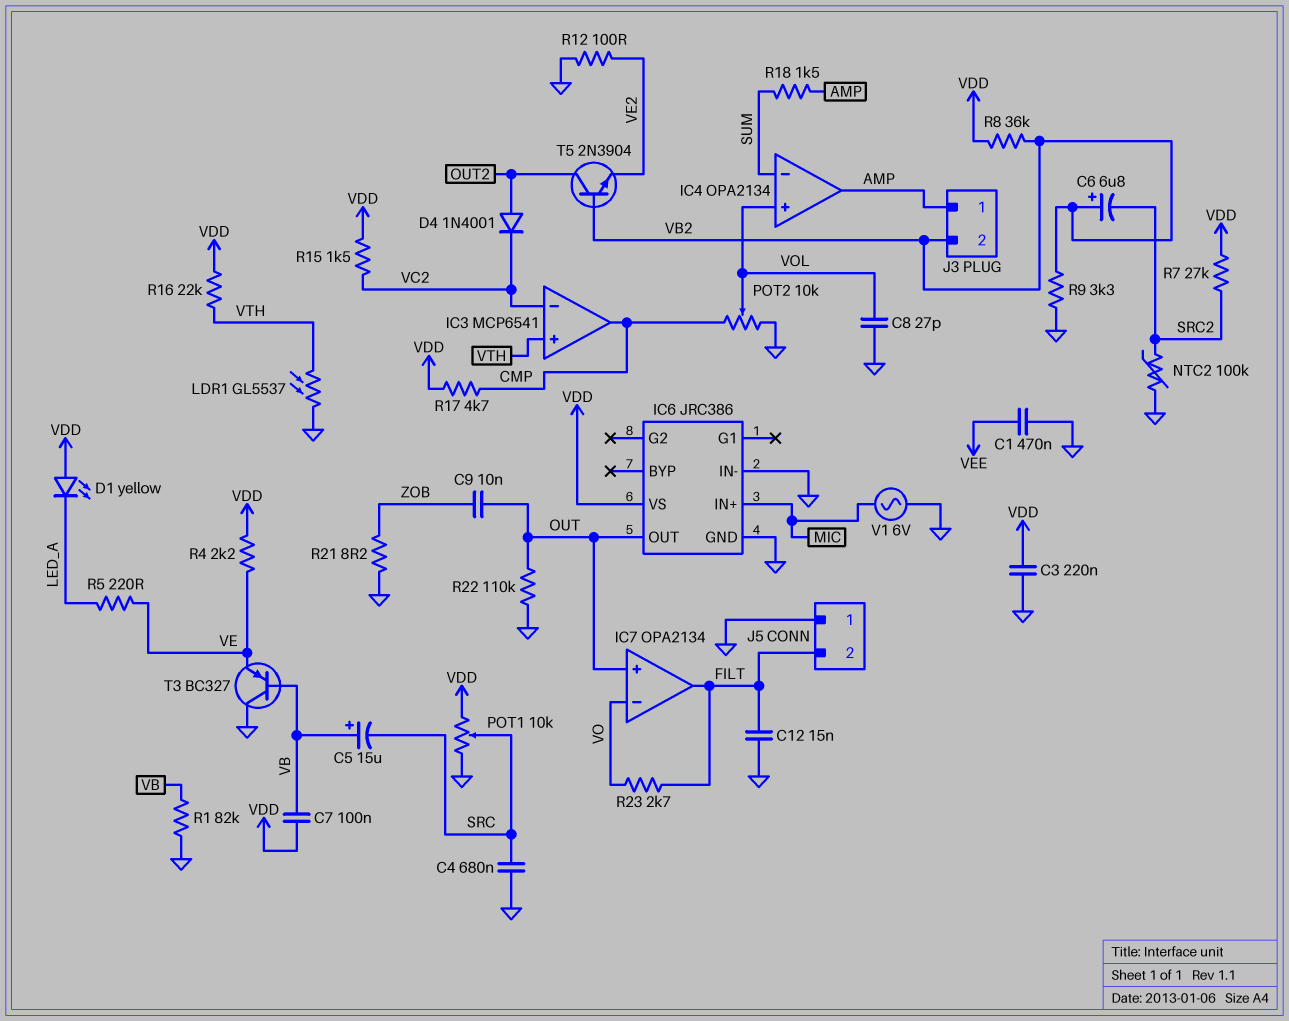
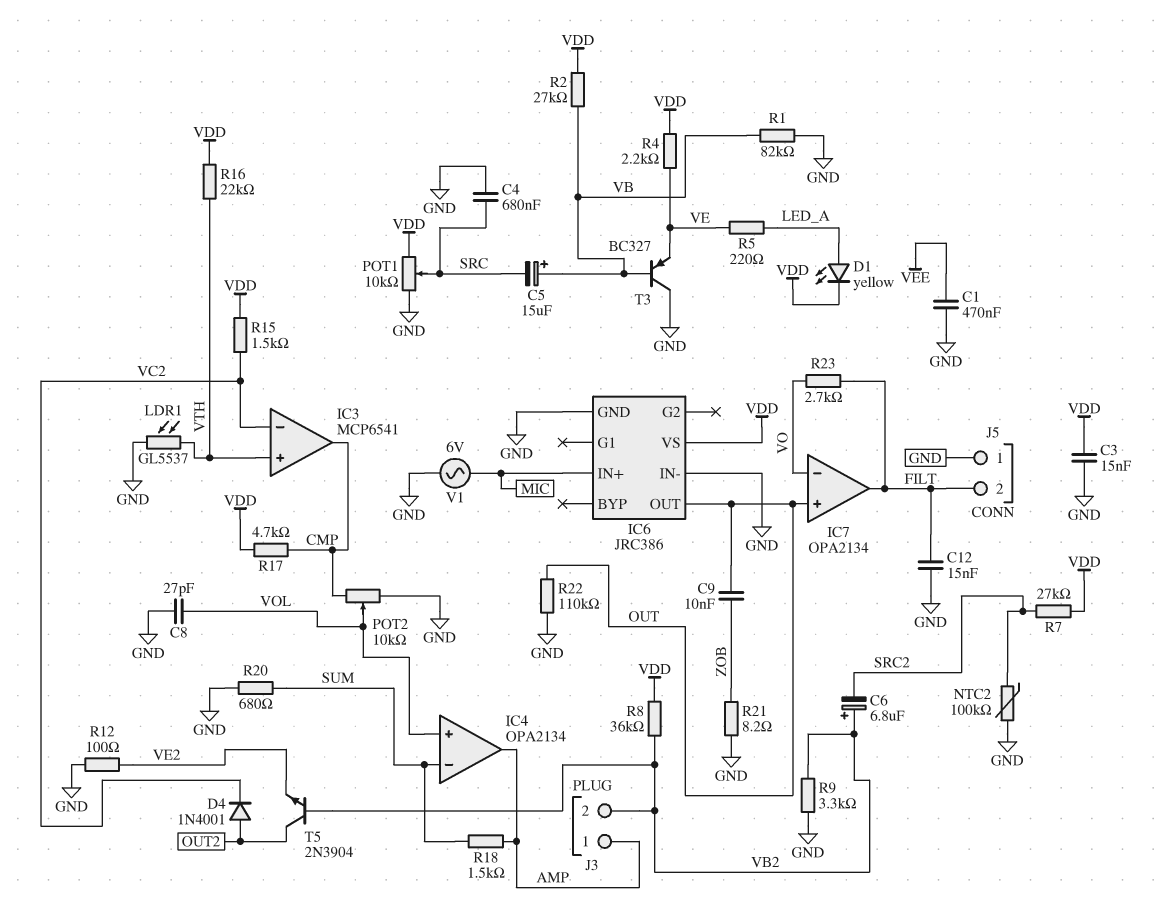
C3: 220nF (GND, VDD) -> 15nF (GND, VDD)
C7: 100nF (VB, VDD) -> none
D1: LED yellow (A VDD, K LED_A) -> LED yellow (A LED_A, K VDD)
R2: none -> 27k (VB, VDD)
R20: none -> 680 (GND, SUM)

